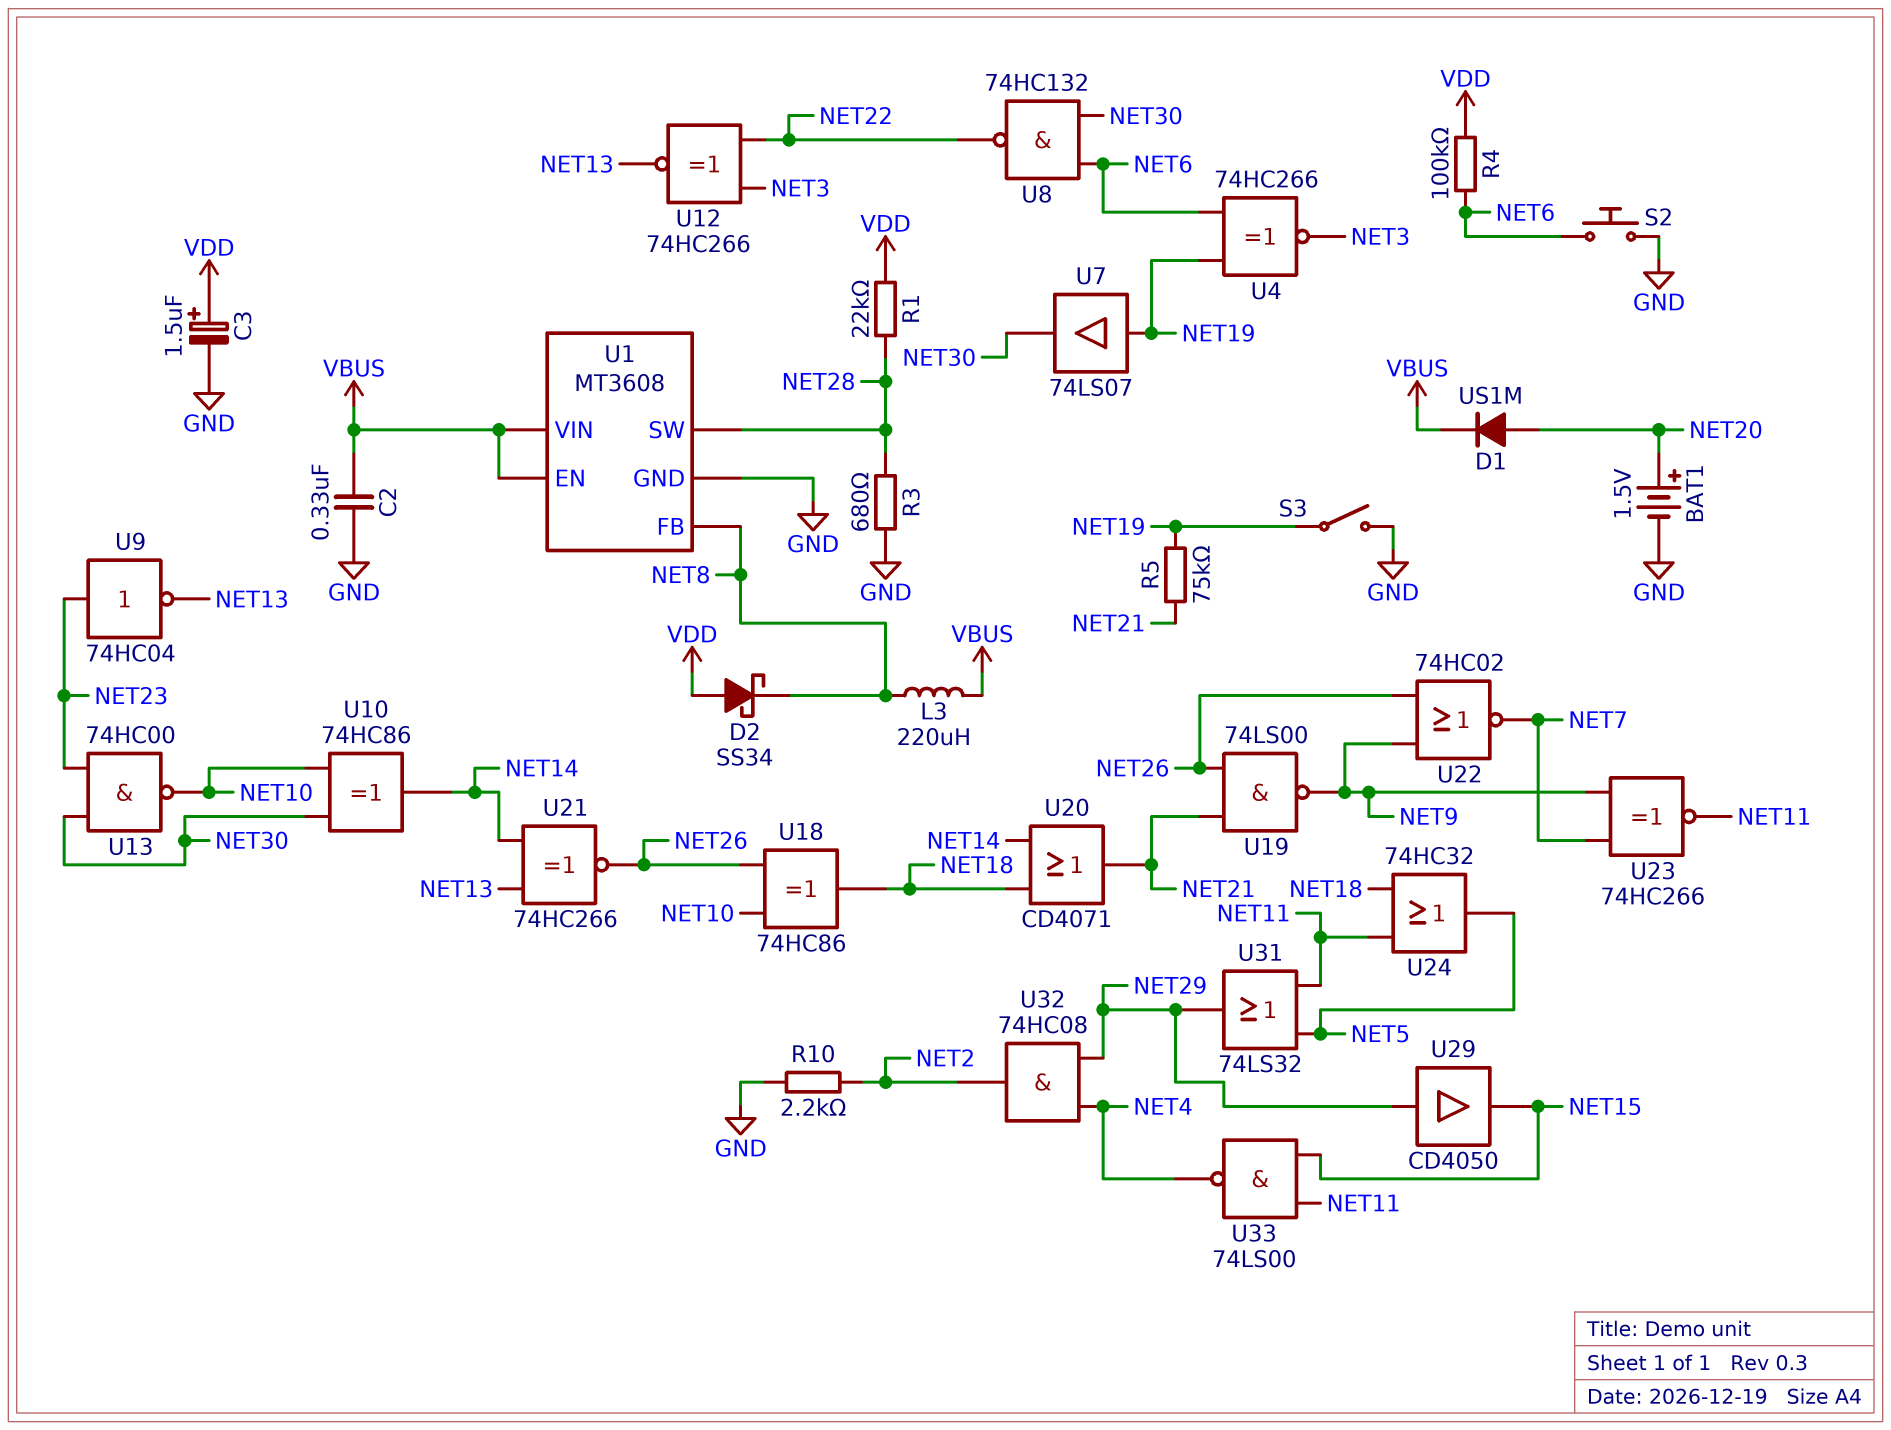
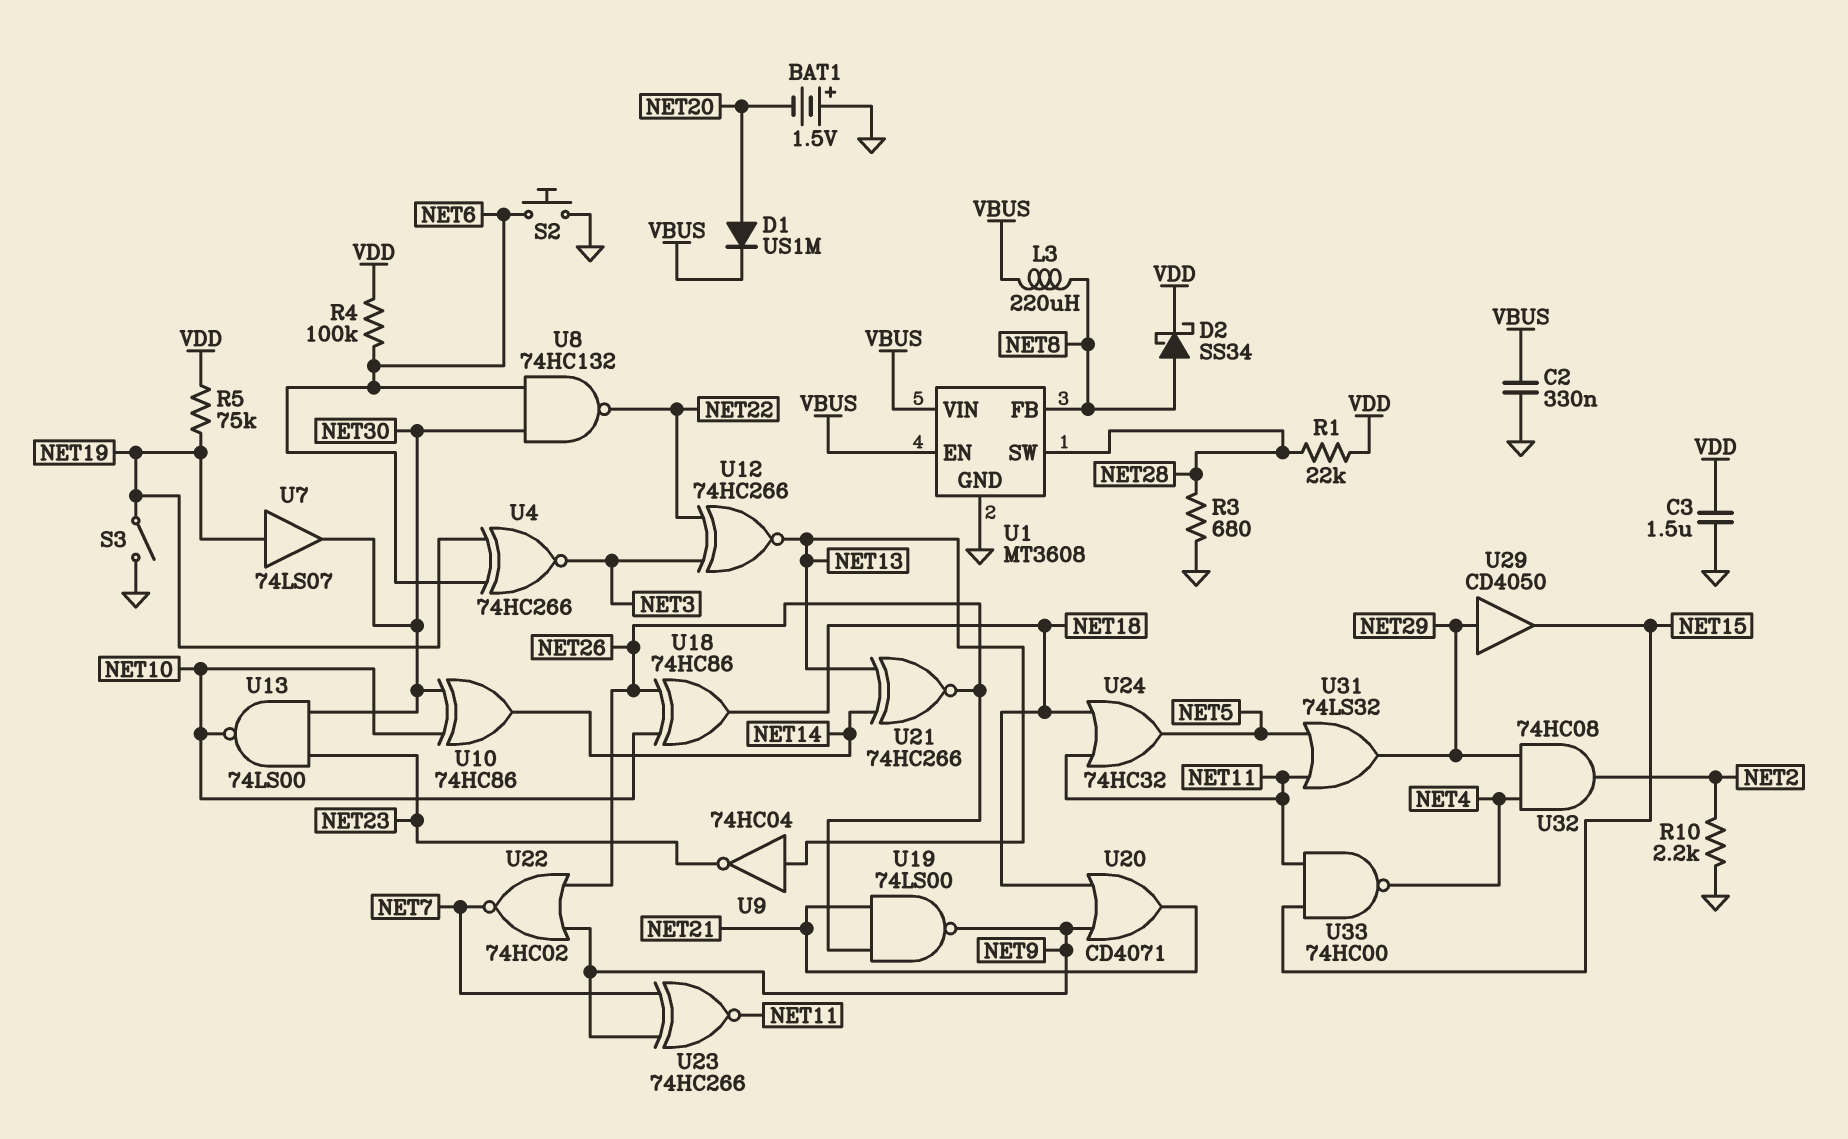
BAT1: 1.5V (plus NET20, minus GND) -> 1.5V (plus GND, minus NET20)
C3: 1.5uF (plus VDD, minus GND) -> 1.5uF (GND, VDD)
D2: schottky SS34 (A VDD, K NET8) -> schottky SS34 (A NET8, K VDD)
R5: 75k (NET19, NET21) -> 75k (NET19, VDD)
U9: NOT 74HC04 (in NET23, out NET13) -> NOT 74HC04 (in NET13, out NET23)
U13: NAND 74HC00 (in NET23, in NET30, out NET10) -> NAND 74LS00 (in NET23, in NET30, out NET10)
U20: OR CD4071 (in NET14, in NET18, out NET21) -> OR CD4071 (in NET9, in NET18, out NET21)
U33: NAND 74LS00 (in NET11, in NET15, out NET4) -> NAND 74HC00 (in NET11, in NET15, out NET4)

